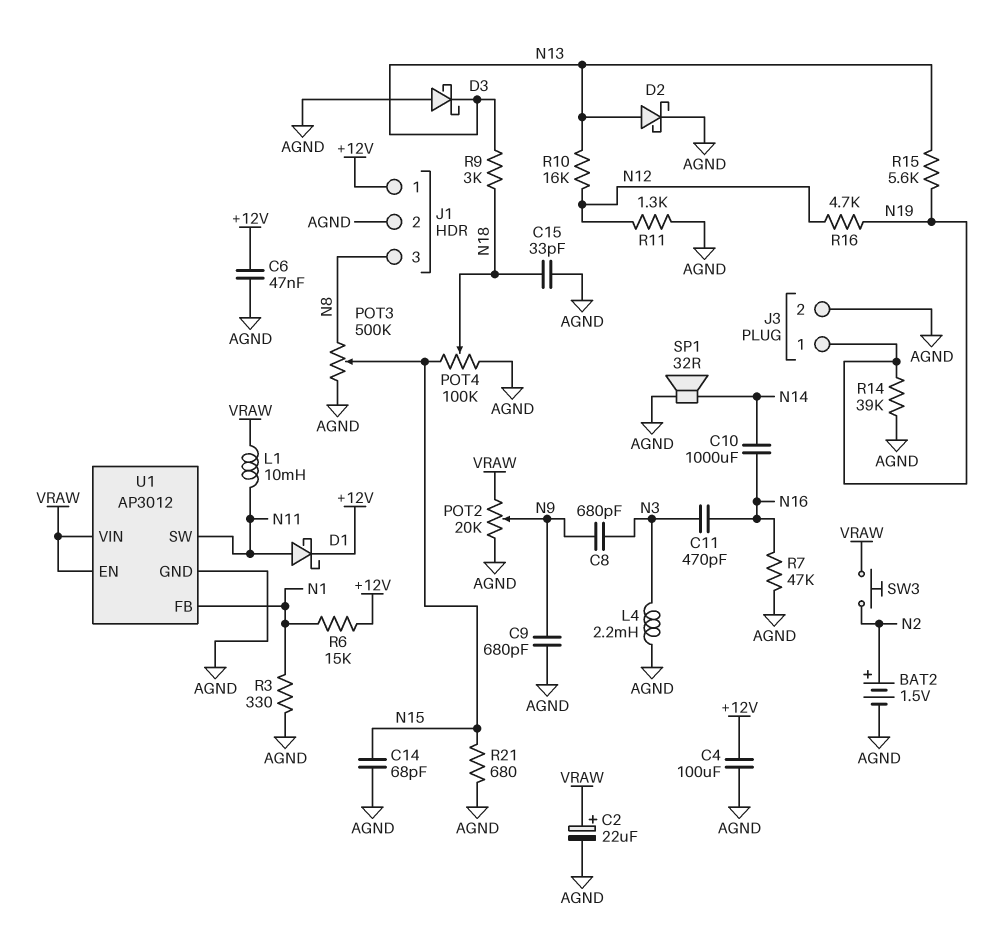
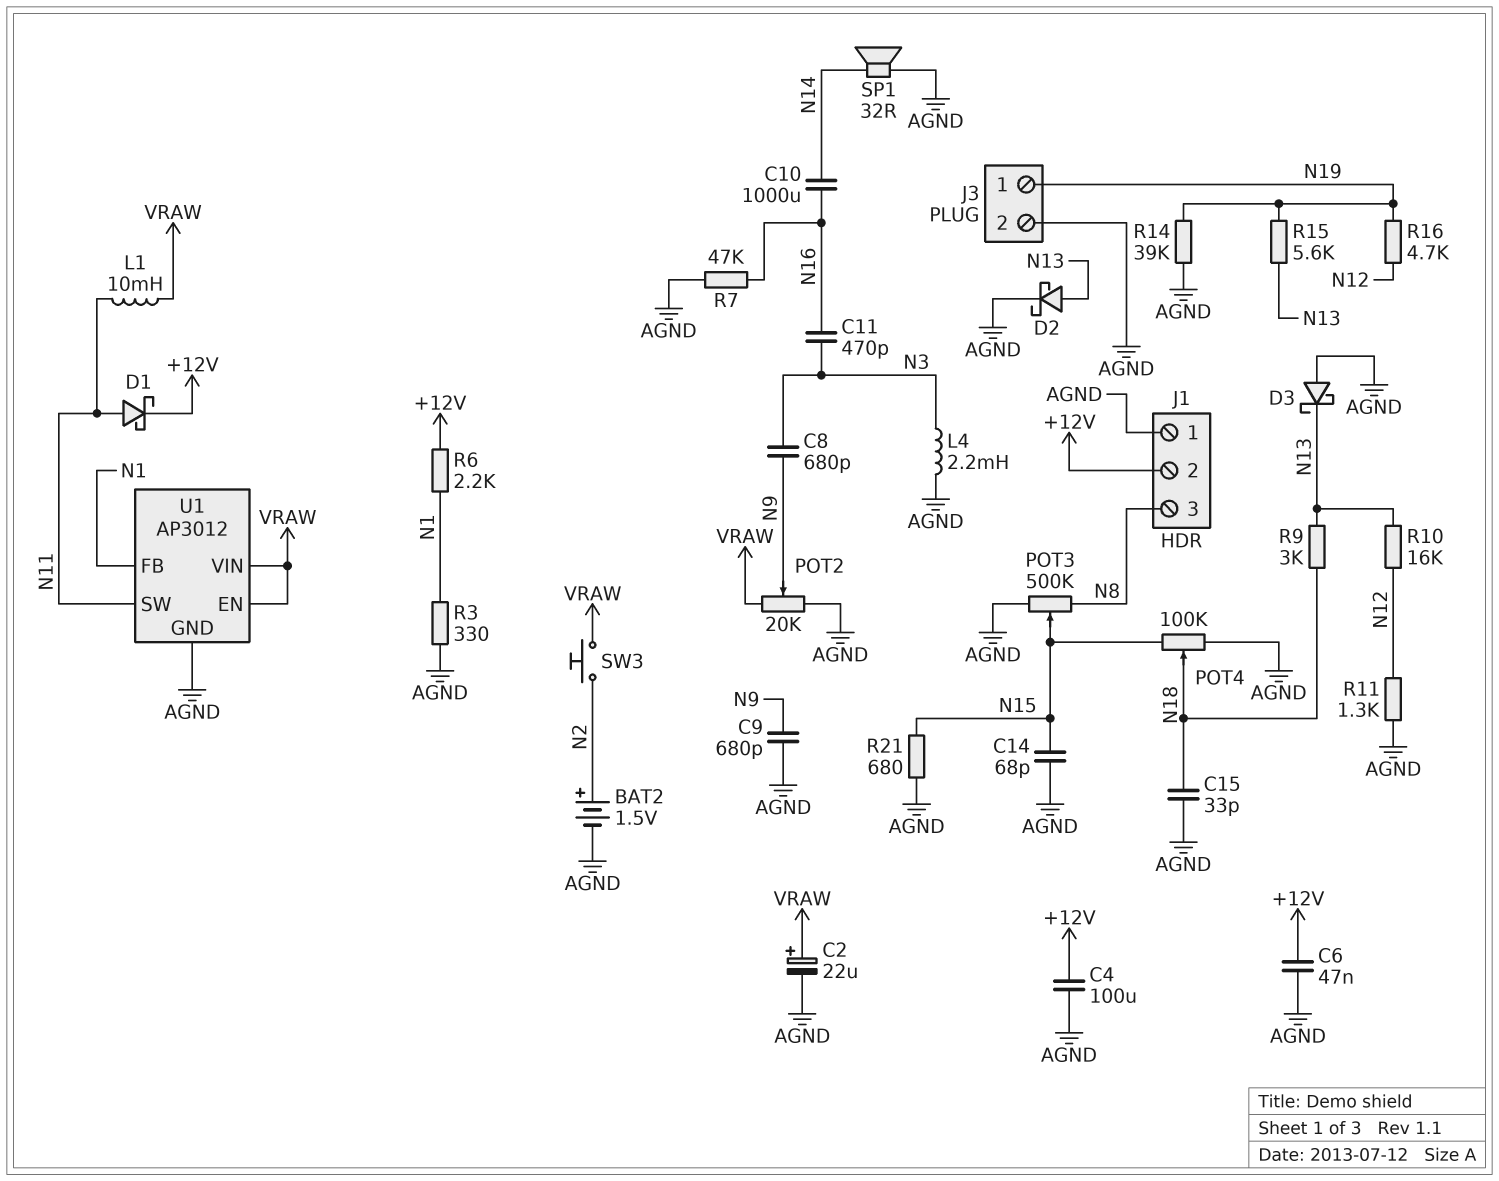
J1 pin 1: +12V -> AGND
J1 pin 2: AGND -> +12V
R6: 15k (+12V, N1) -> 2.2k (+12V, N1)

